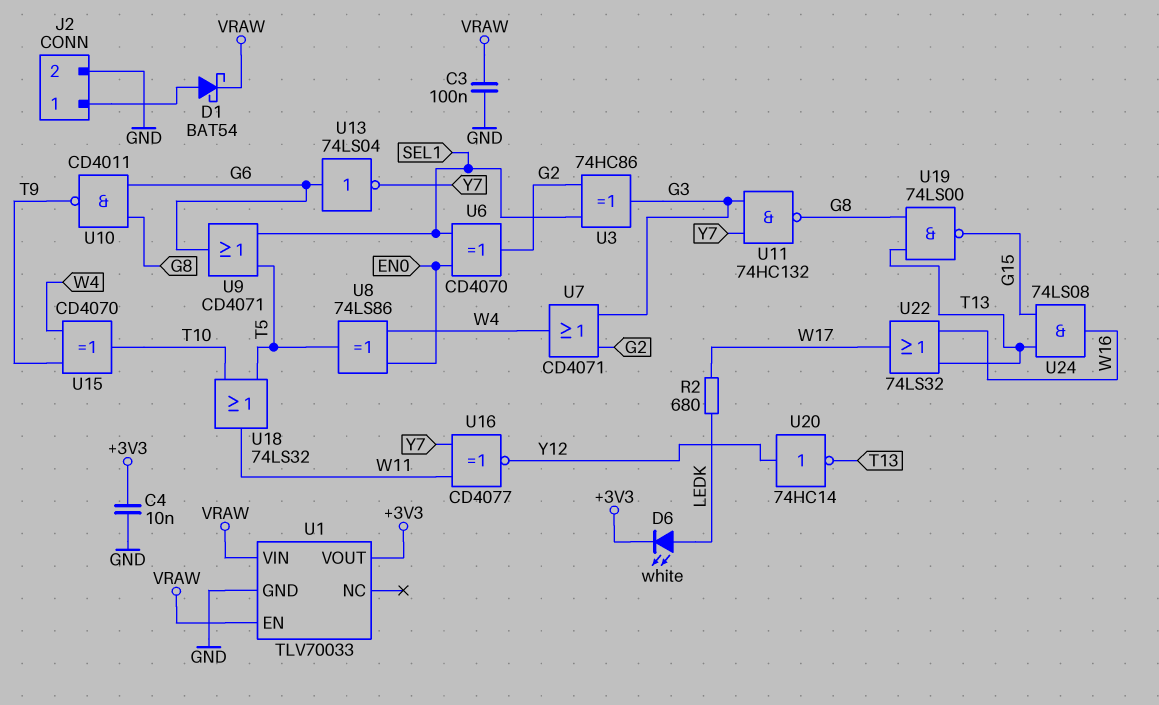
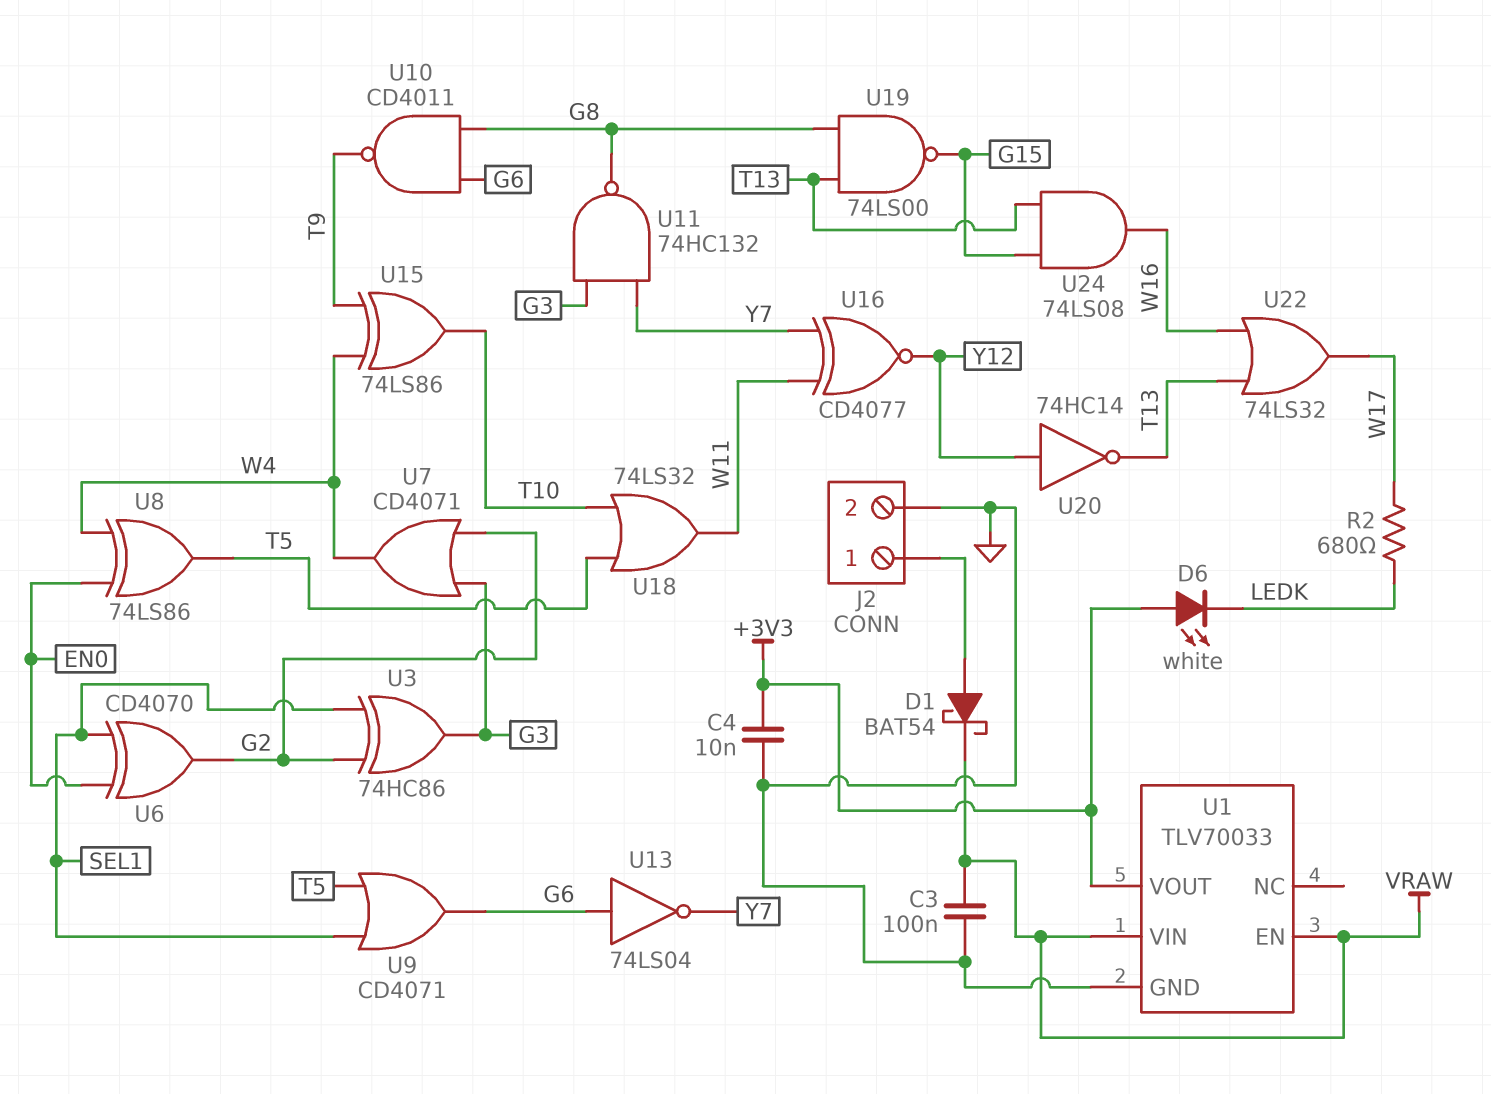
D6: LED white (A LEDK, K +3V3) -> LED white (A +3V3, K LEDK)
U15: XOR CD4070 (in T9, in W4, out T10) -> XOR 74LS86 (in T9, in W4, out T10)

